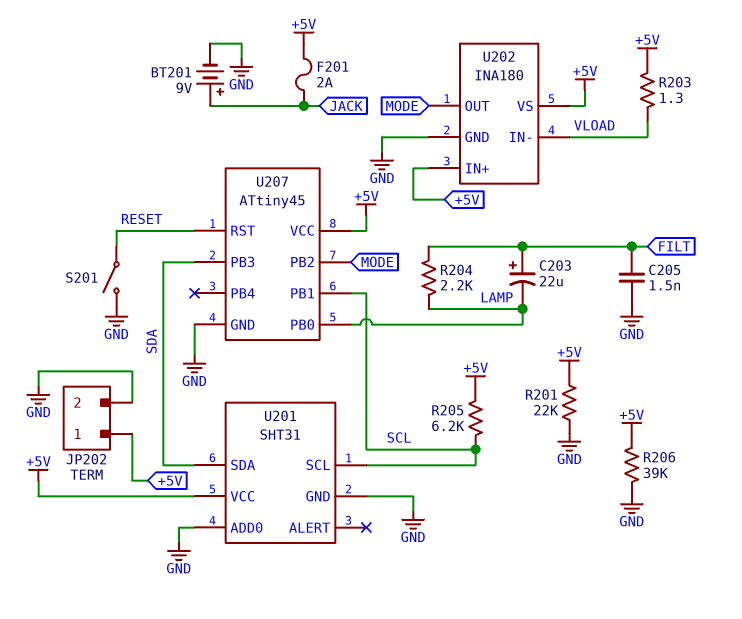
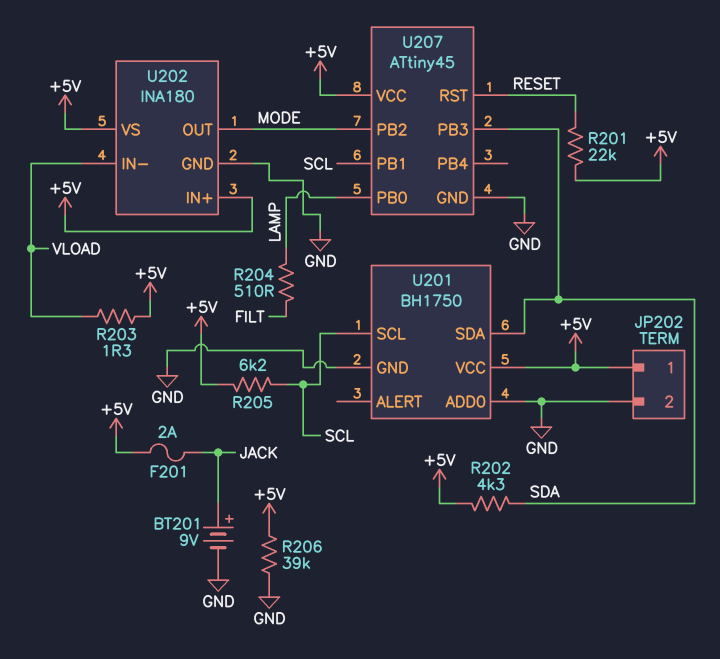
C203: 22uF (plus FILT, minus LAMP) -> none
C205: 1.5nF (FILT, GND) -> none
R201: 22k (+5V, GND) -> 22k (+5V, RESET)
R202: none -> 4.3k (+5V, SDA)
R204: 2.2k (FILT, LAMP) -> 510 (FILT, LAMP)
S201: switch (GND, RESET) -> none
U201: SHT31 -> BH1750

